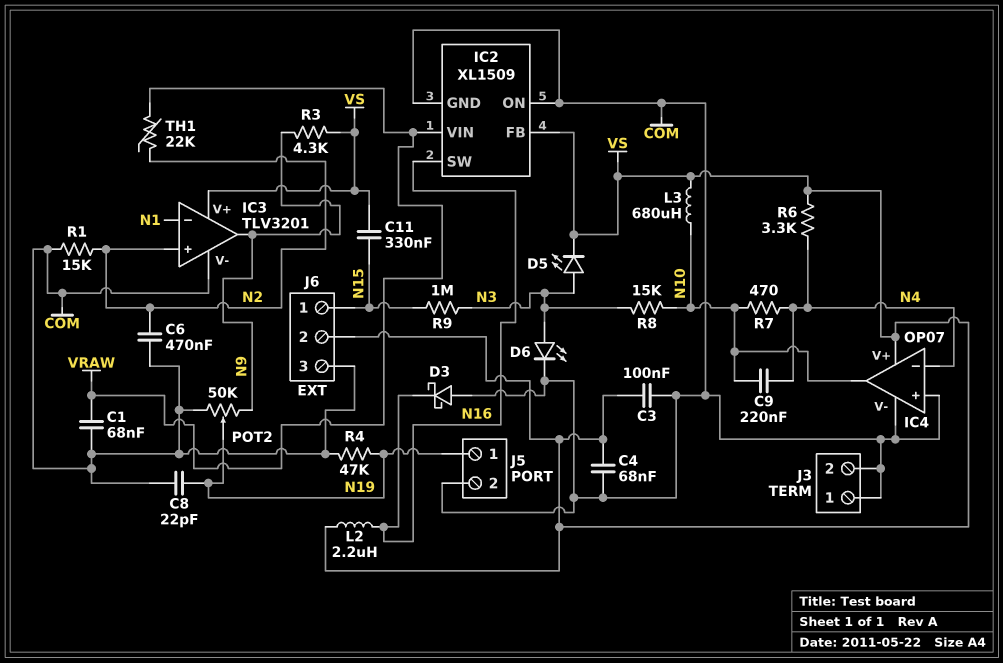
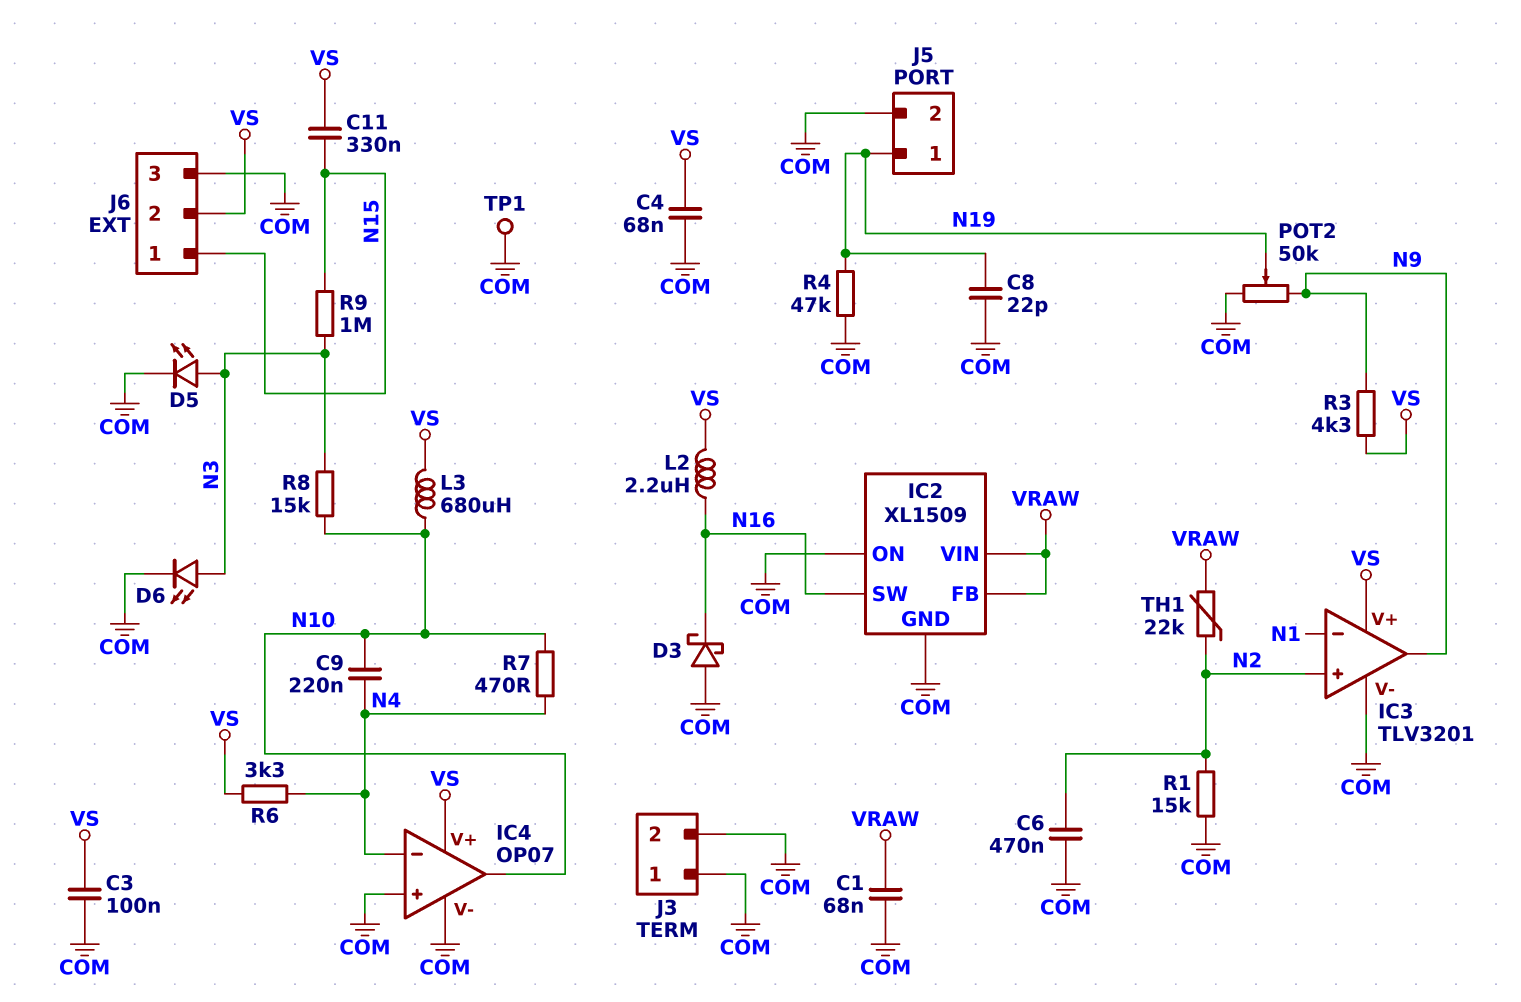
D5: LED (A N3, K VS) -> LED (A N3, K COM)
IC2 pin FB: VS -> VRAW
TP1: none -> test point (COM)

